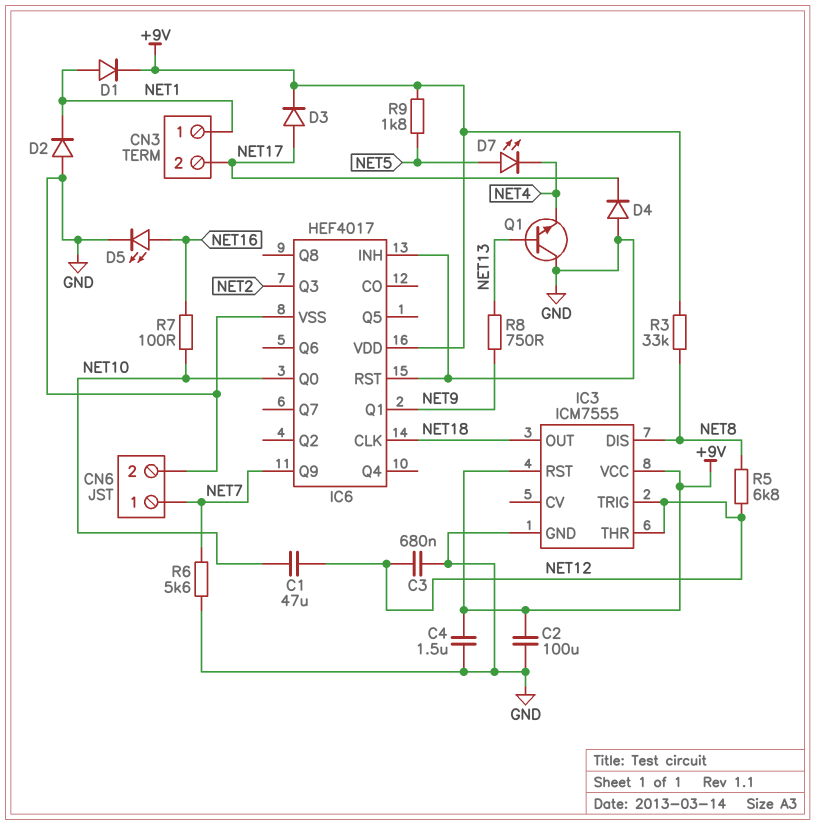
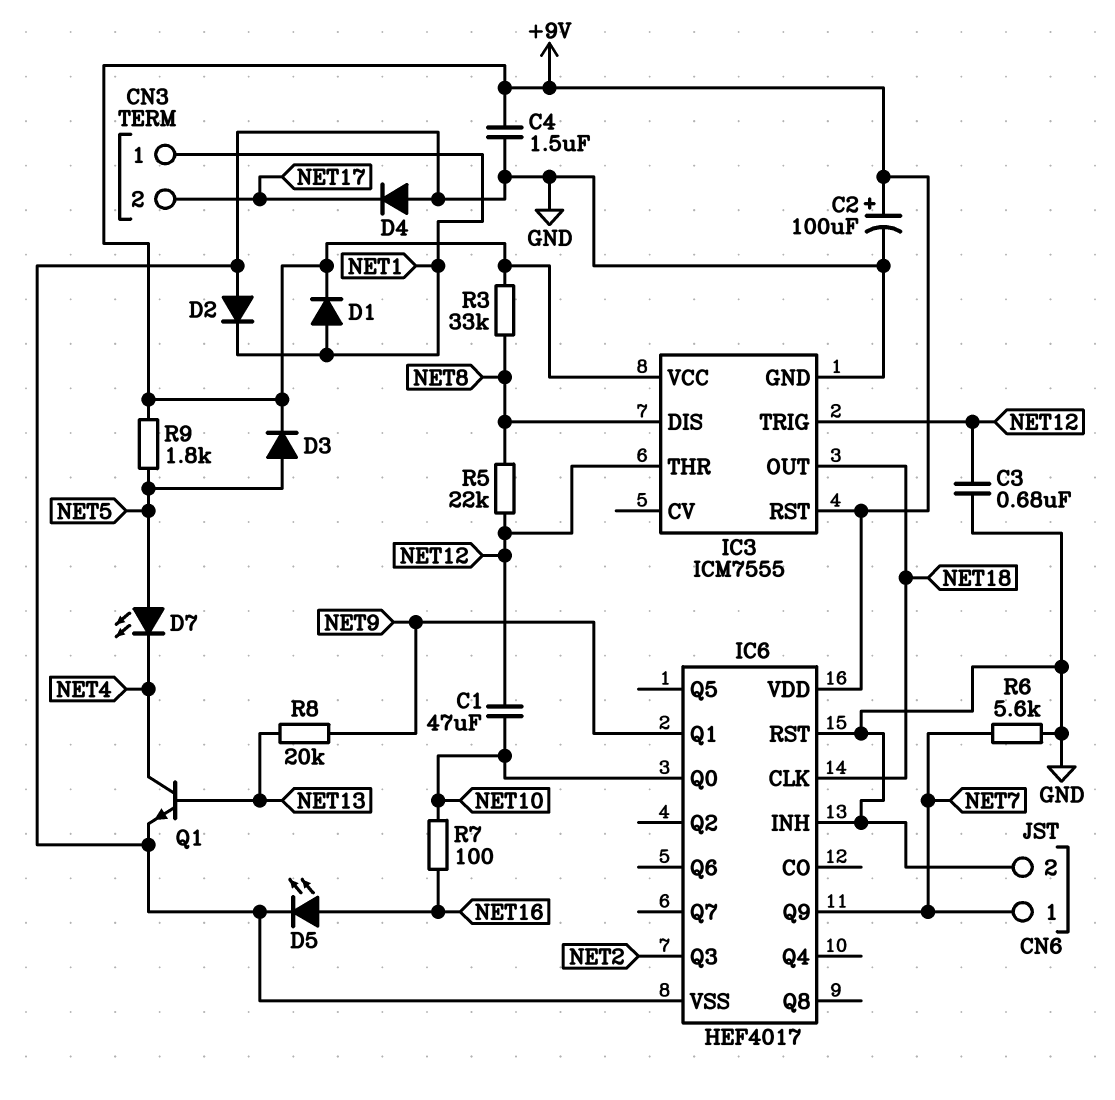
C2: 100uF (+9V, GND) -> 100uF (plus +9V, minus GND)
D3: diode (A NET17, K +9V) -> diode (A NET5, K +9V)
Q1: NPN (B NET13, C GND, E NET4) -> NPN (B NET13, C NET4, E GND)
R5: 6.8k (NET8, NET12) -> 22k (NET8, NET12)
R8: 750 (NET9, NET13) -> 20k (NET9, NET13)

